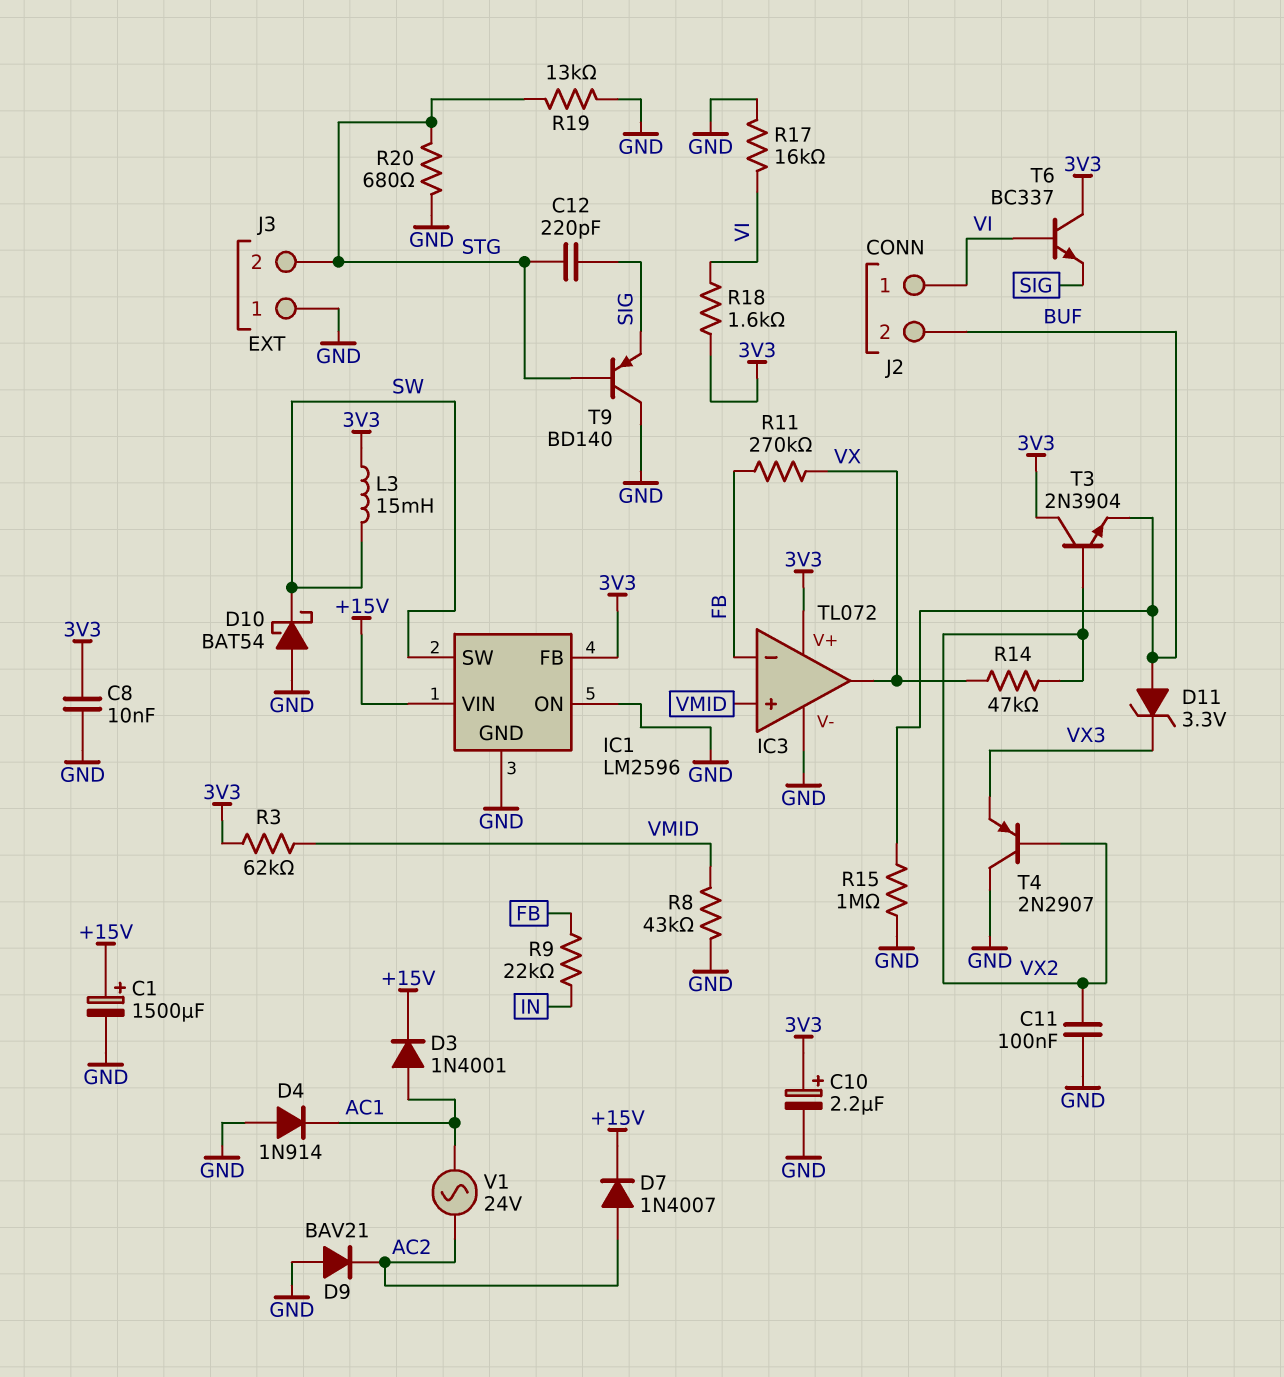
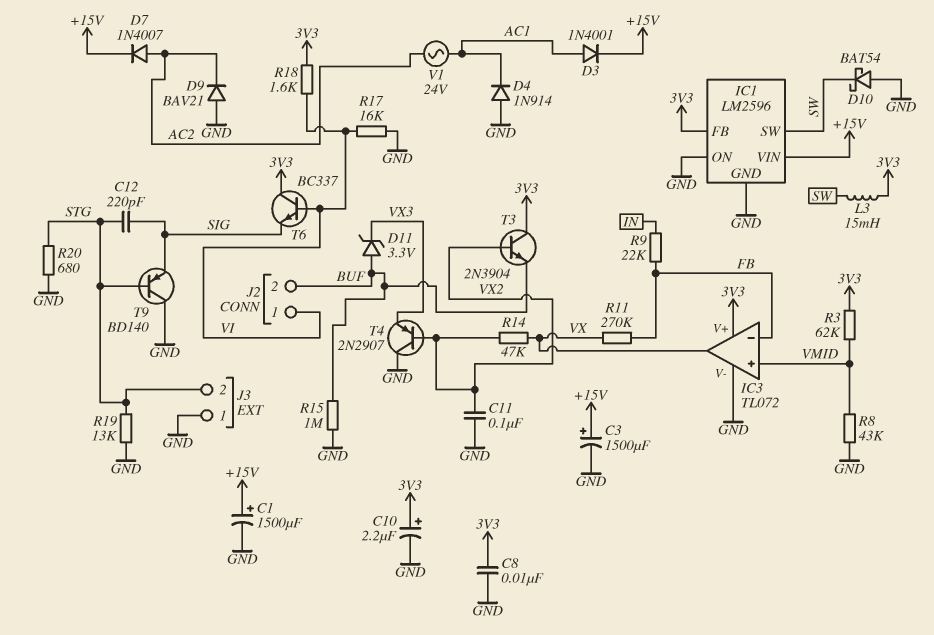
C3: none -> 1500uF (plus +15V, minus GND)

